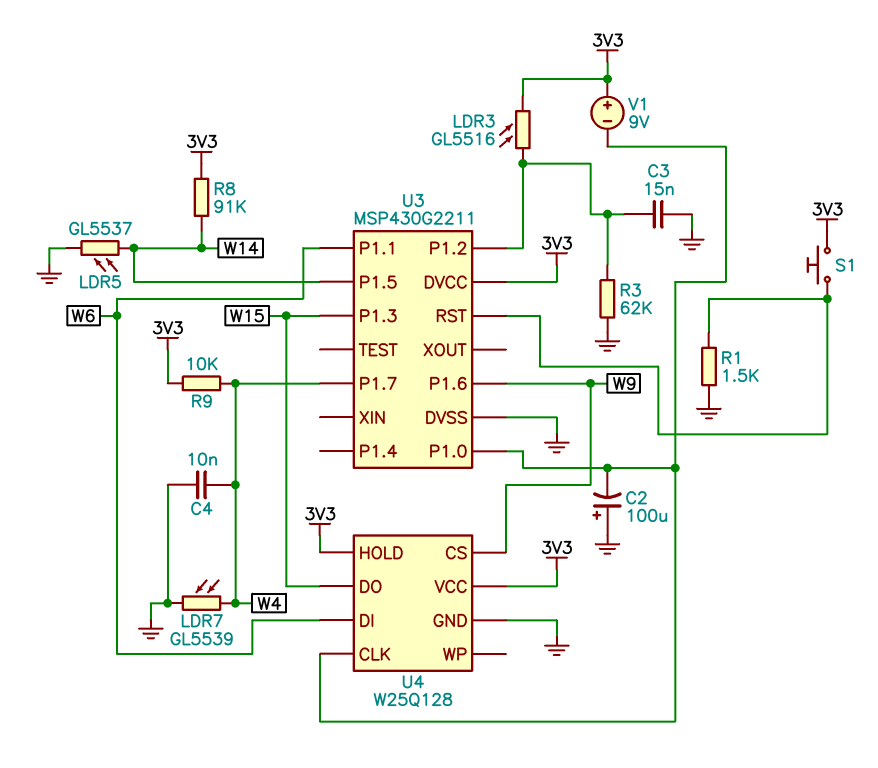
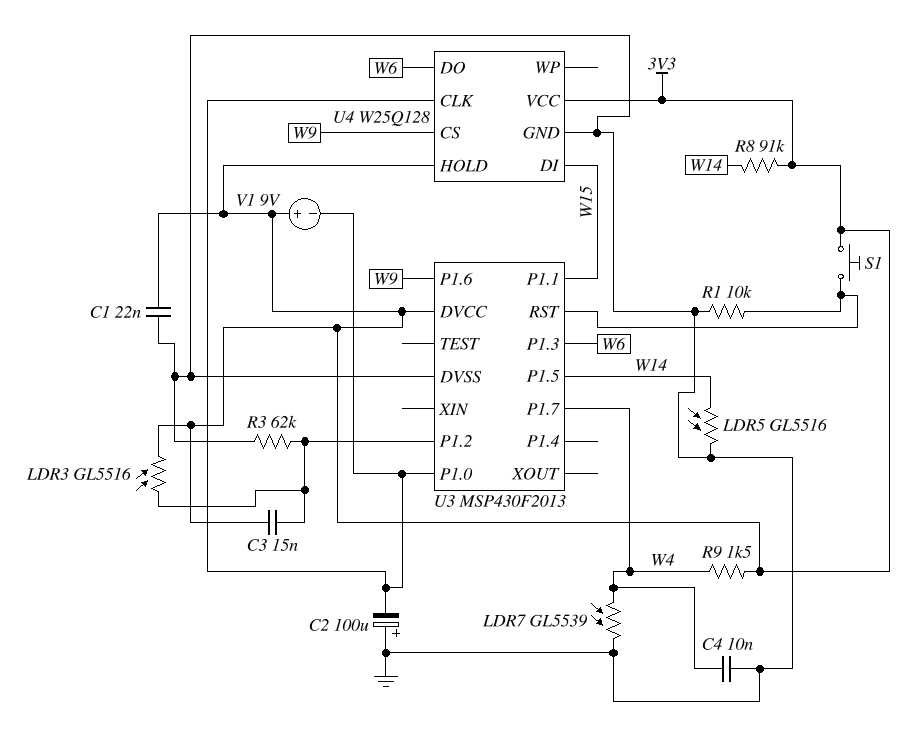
C1: none -> 22nF (3V3, GND)
C3: 15nF (GND, U3/P1.2) -> 15nF (3V3, U3/P1.2)
LDR5: GL5537 (GND, W14) -> GL5516 (GND, W14)
R1: 1.5k (GND, U3/RST) -> 10k (GND, U3/RST)
R9: 10k (3V3, W4) -> 1.5k (3V3, W4)
U3: MSP430G2211 -> MSP430F2013
U3 pin P1.1: W6 -> W15
U3 pin P1.3: W15 -> W6
U4 pin DI: W6 -> W15
U4 pin DO: W15 -> W6

